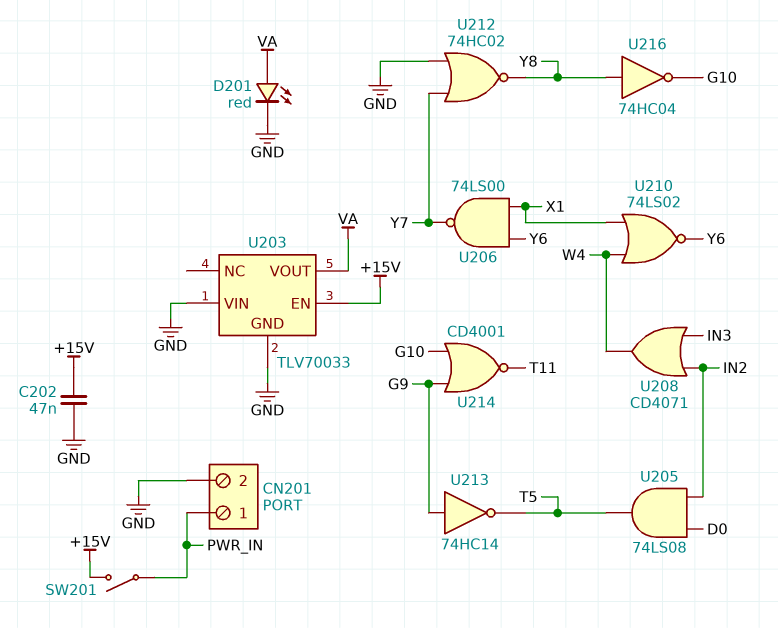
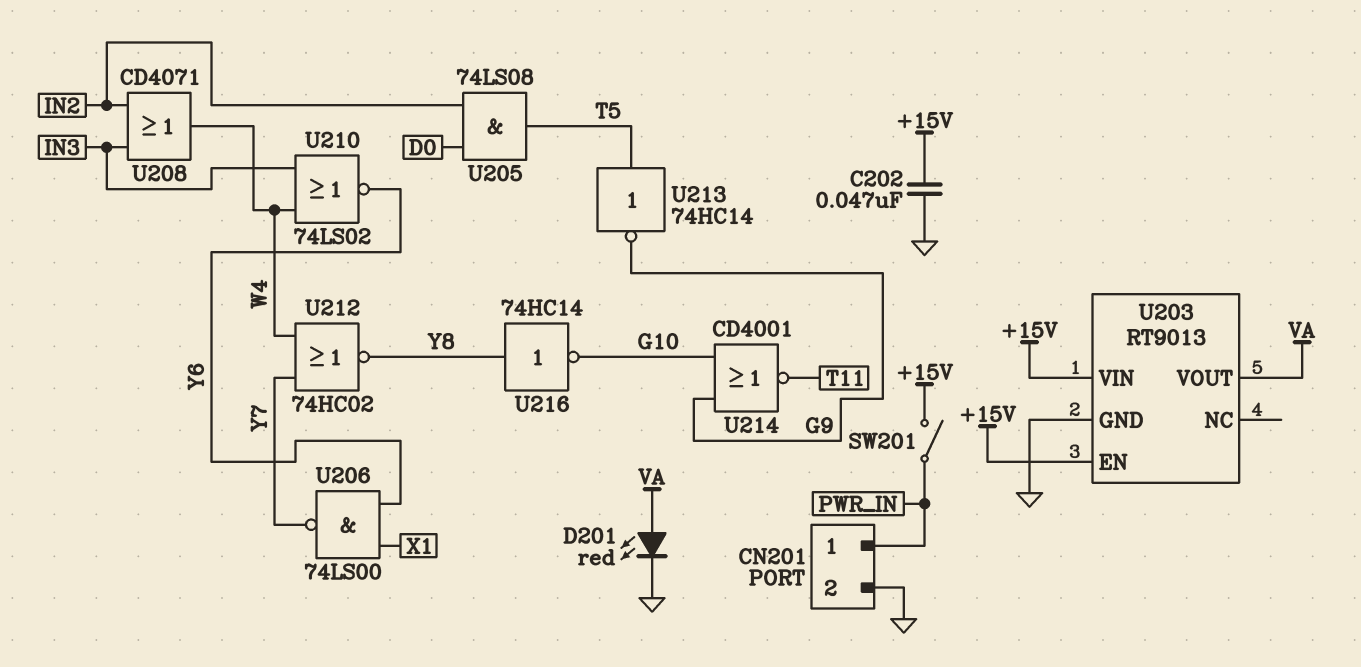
U203: TLV70033 -> RT9013
U203 pin VIN: GND -> +15V
U210: NOR 74LS02 (in W4, in X1, out Y6) -> NOR 74LS02 (in IN3, in W4, out Y6)
U212: NOR 74HC02 (in GND, in Y7, out Y8) -> NOR 74HC02 (in W4, in Y7, out Y8)
U213: NOT 74HC14 (in G9, out T5) -> NOT 74HC14 (in T5, out G9)
U216: NOT 74HC04 (in Y8, out G10) -> NOT 74HC14 (in Y8, out G10)

